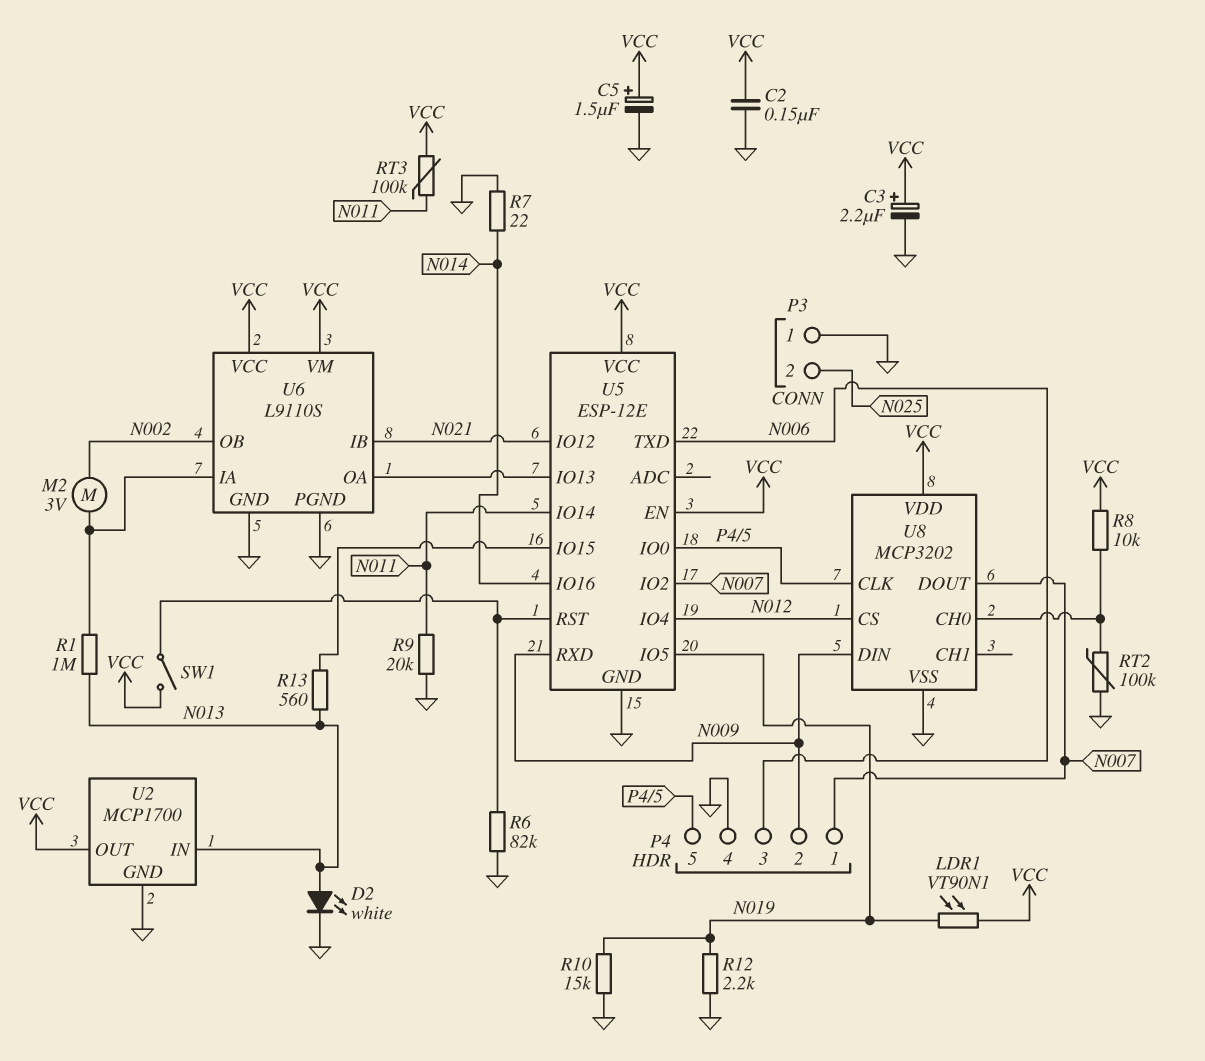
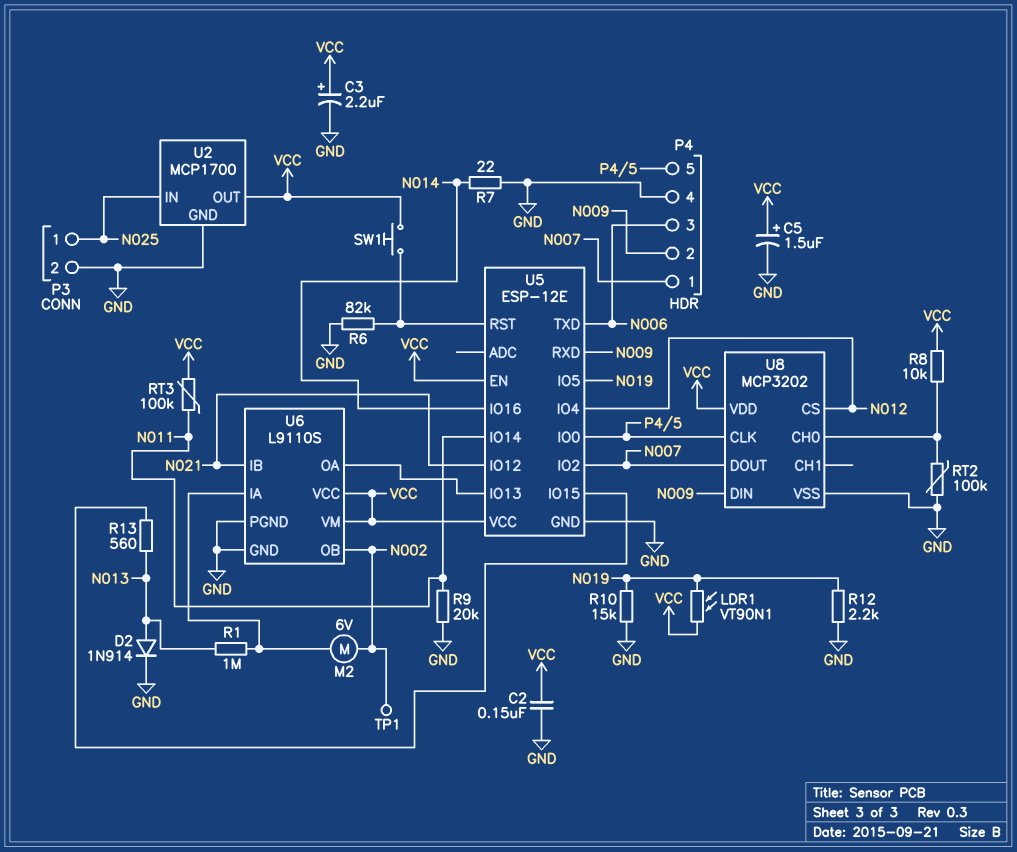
D2: LED white (A N013, K GND) -> diode 1N914 (A N013, K GND)
M2: motor 3V (N002, U6/IA) -> motor 6V (N002, U6/IA)
P3 pin 1: GND -> N025
P3 pin 2: N025 -> GND
SW1: switch (U5/RST, VCC) -> button (U5/RST, VCC)
TP1: none -> test point (N002)
U2 pin IN: N013 -> N025

